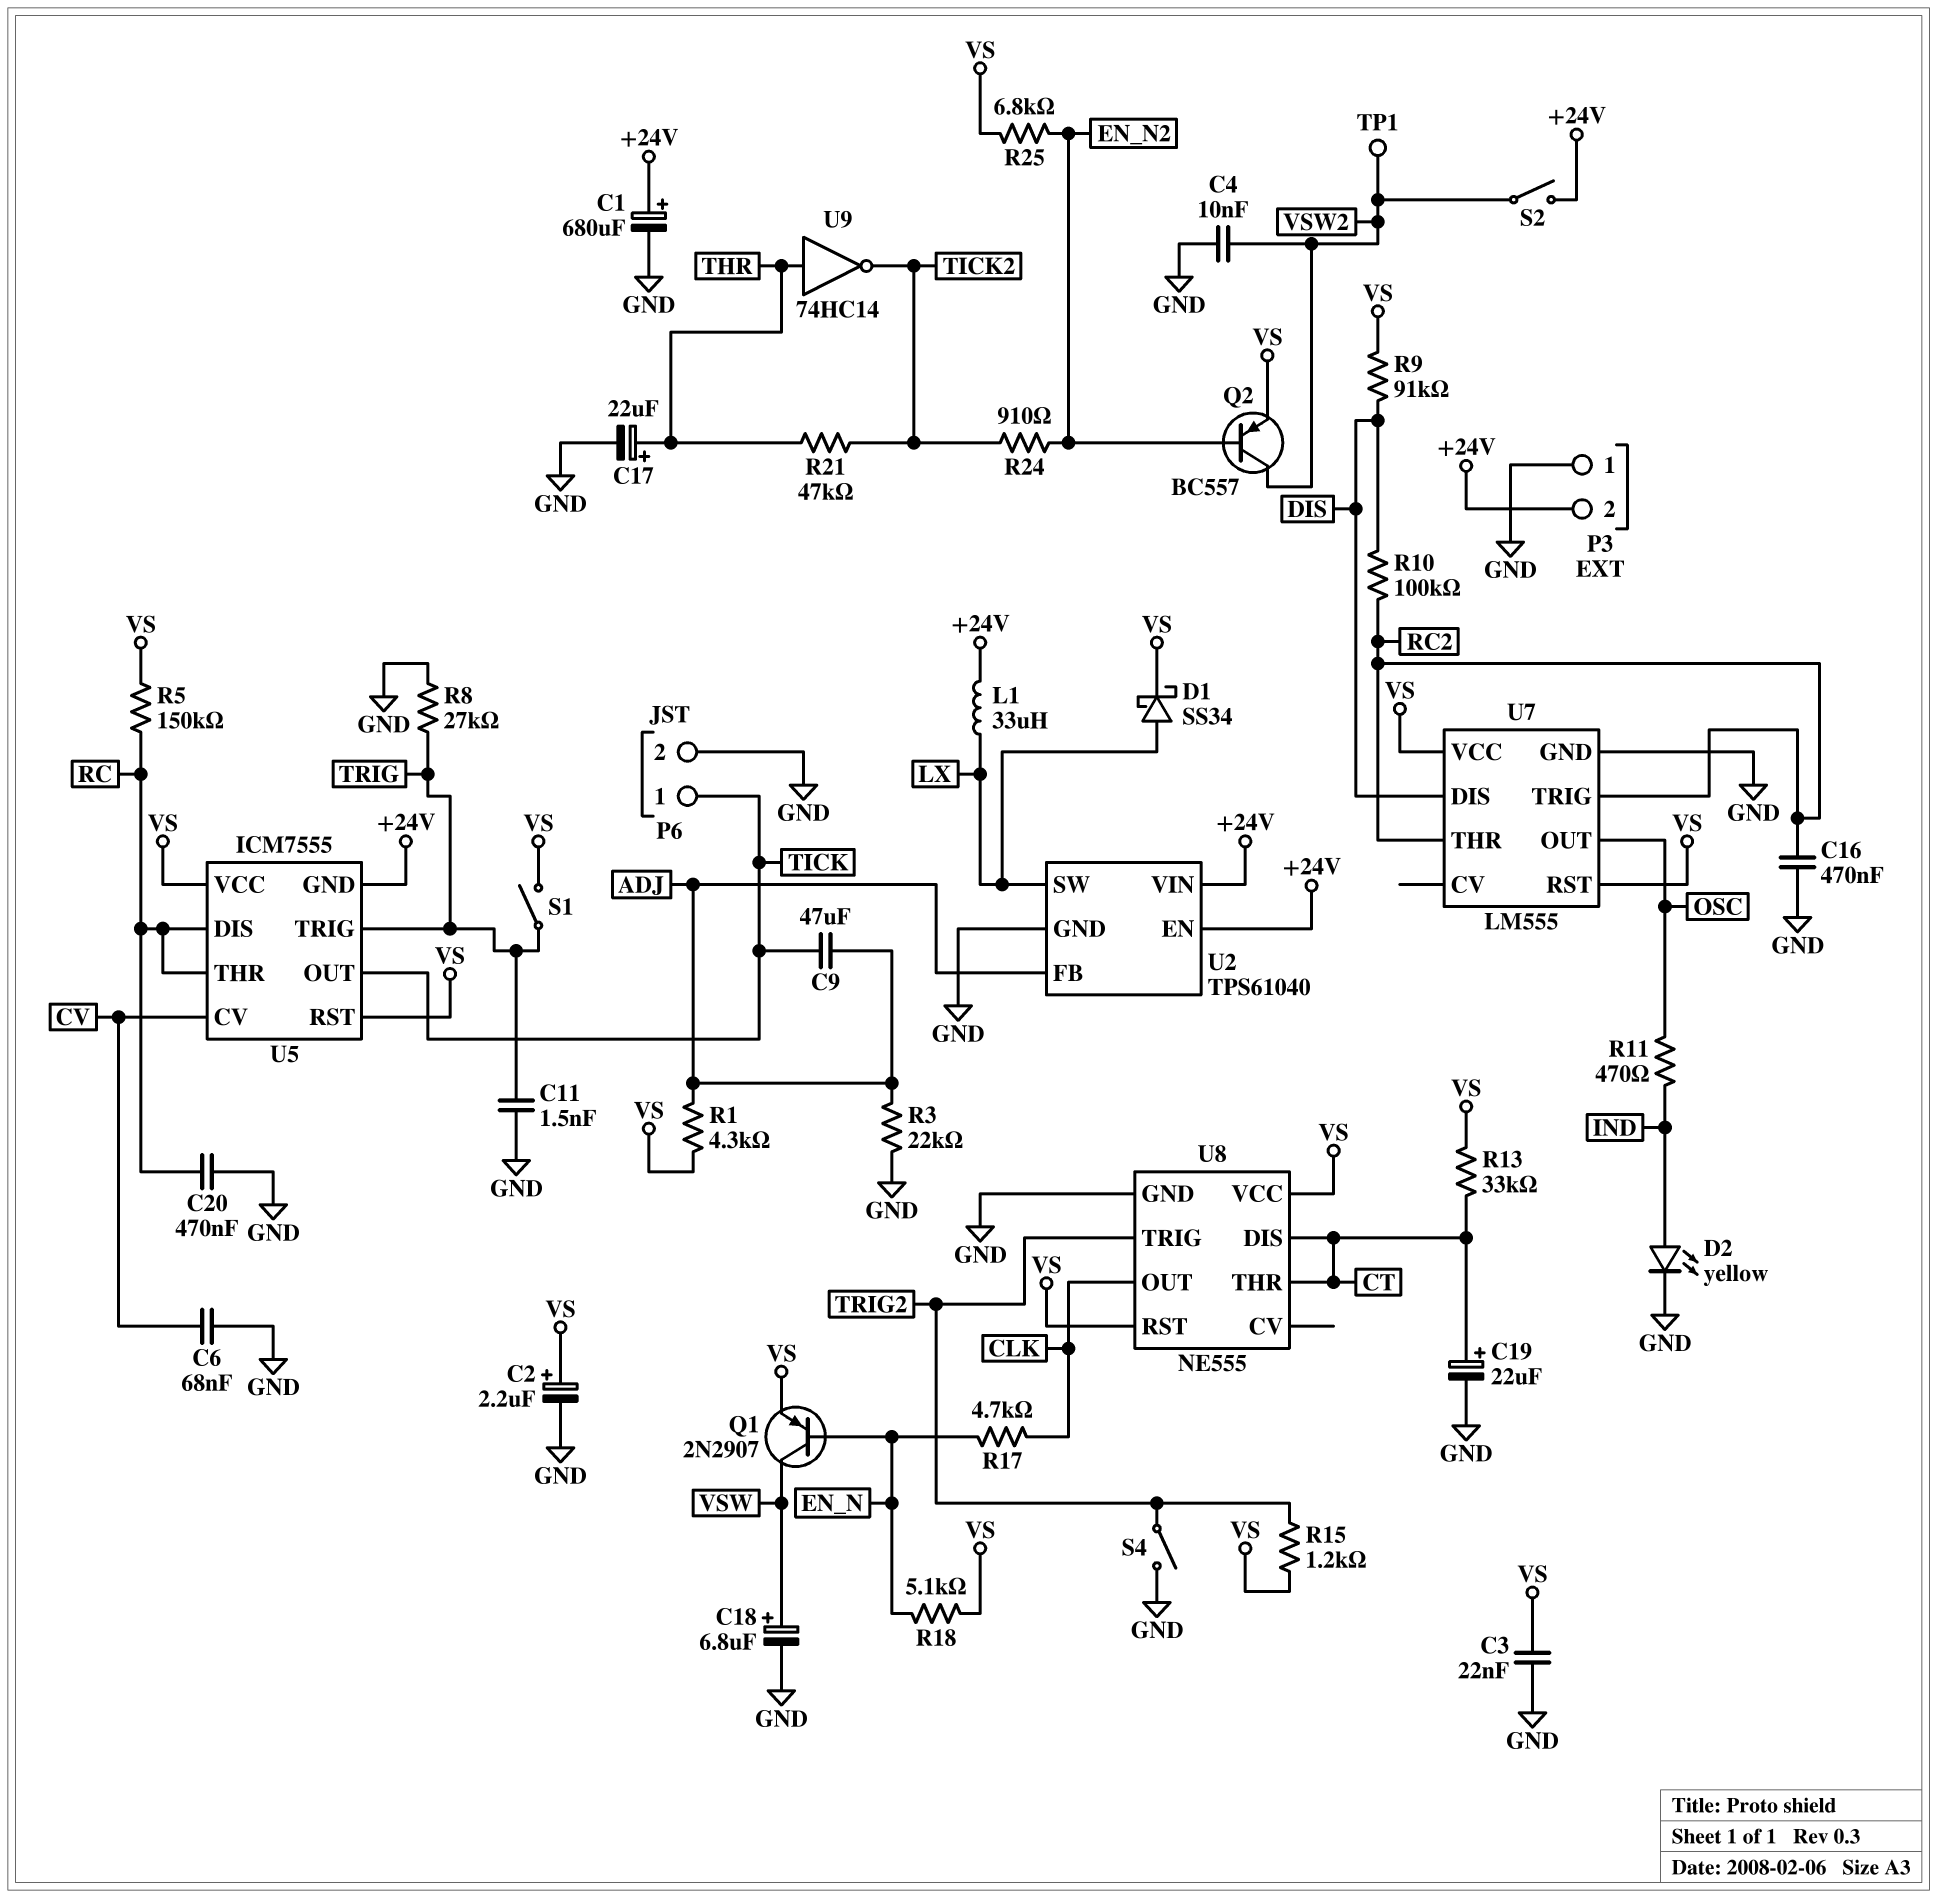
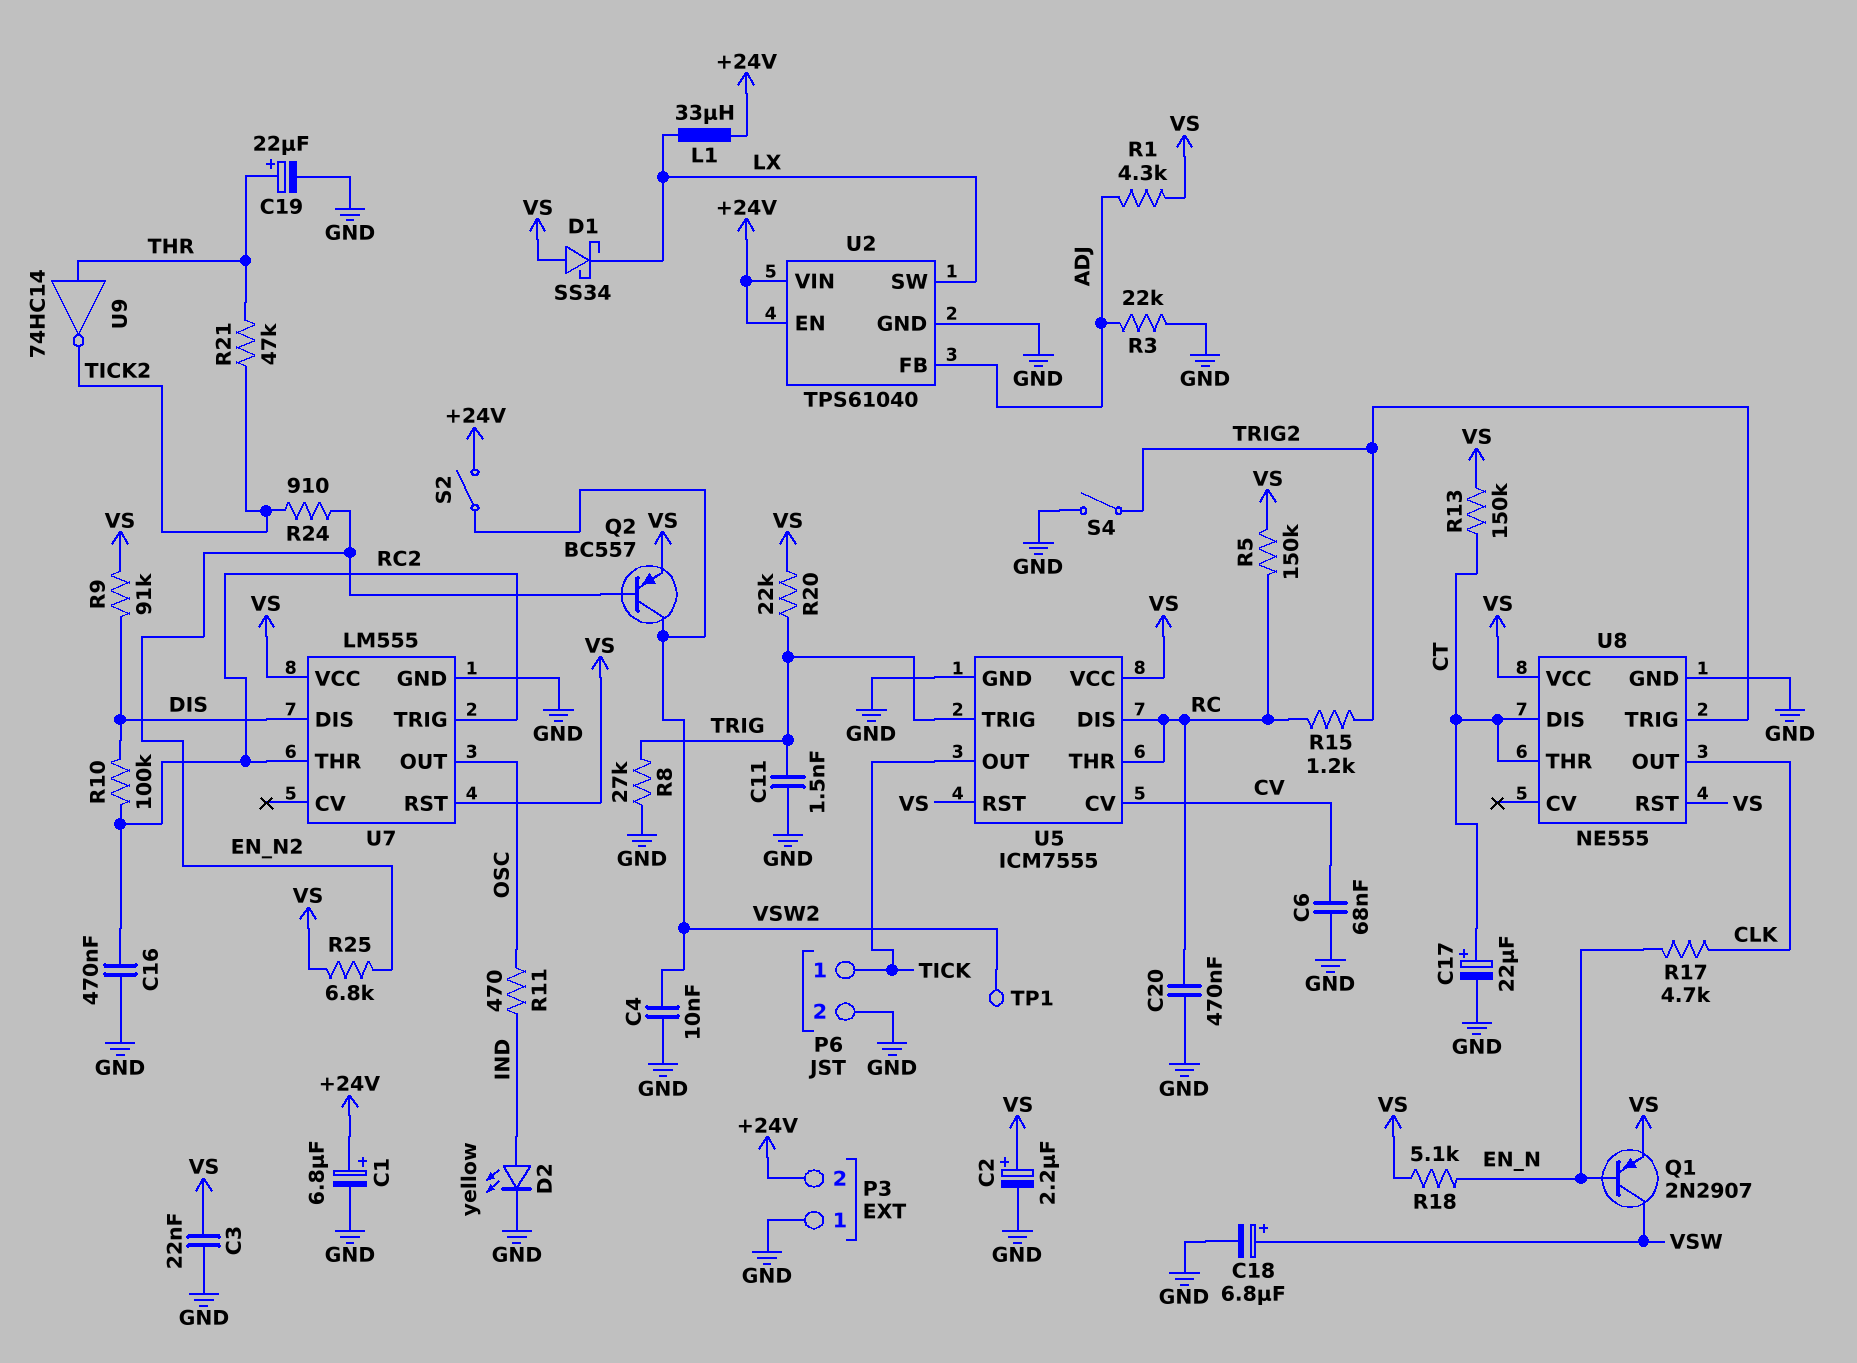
C1: 680uF (plus +24V, minus GND) -> 6.8uF (plus +24V, minus GND)
C9: 47uF (ADJ, TICK) -> none
C17: 22uF (plus THR, minus GND) -> 22uF (plus CT, minus GND)
C19: 22uF (plus CT, minus GND) -> 22uF (plus THR, minus GND)
D1: schottky SS34 (A LX, K VS) -> schottky SS34 (A VS, K LX)
R13: 33k (CT, VS) -> 150k (CT, VS)
R15: 1.2k (TRIG2, VS) -> 1.2k (RC, TRIG2)
R20: none -> 22k (TRIG, VS)
S1: switch (TRIG, VS) -> none
U5 pin GND: +24V -> GND

